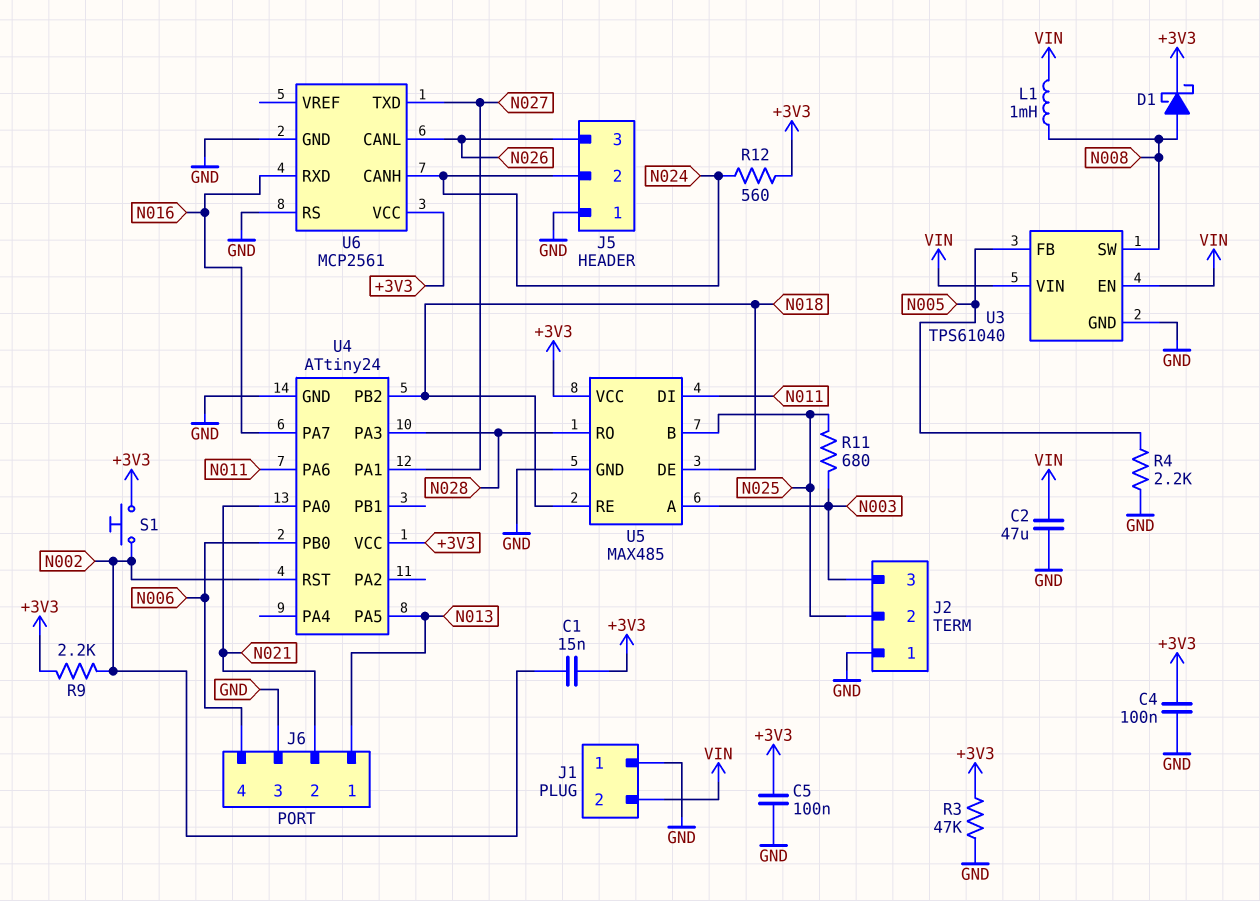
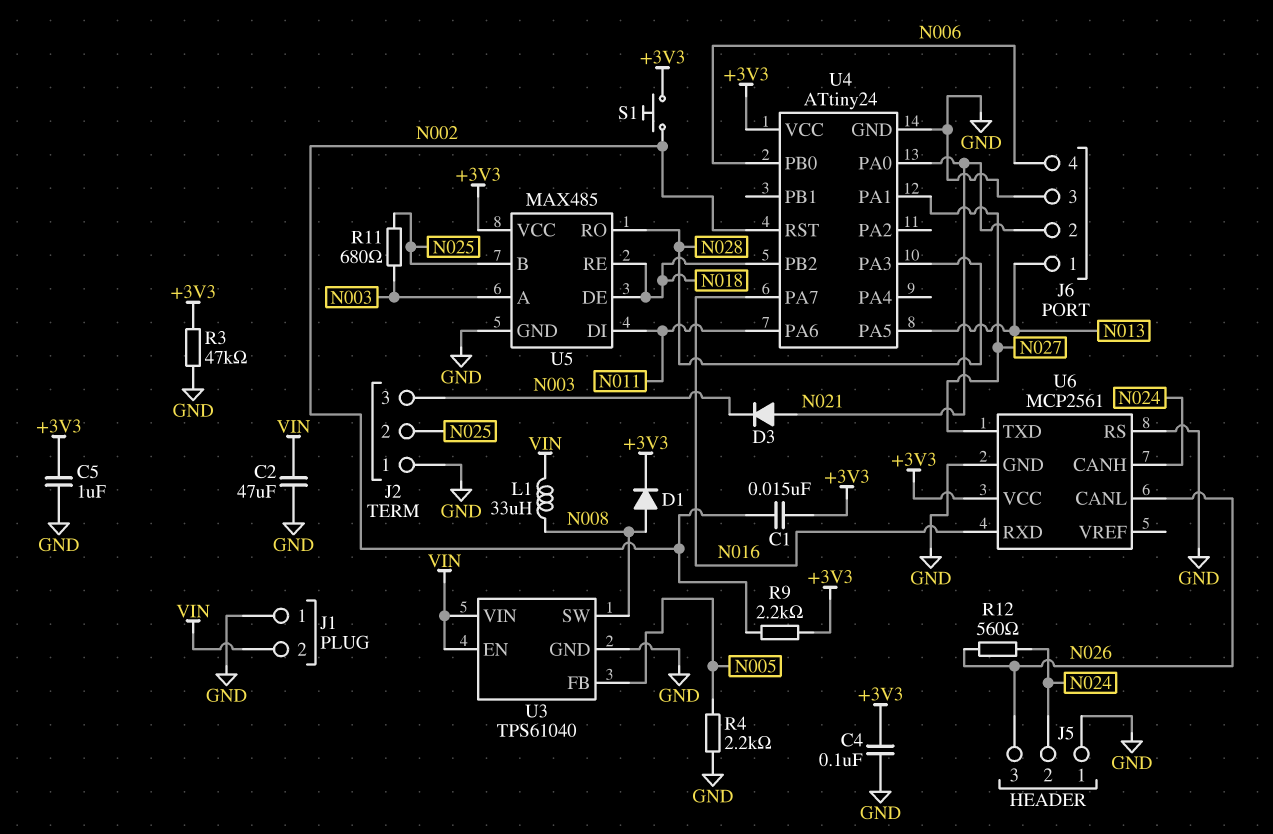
C5: 100nF (+3V3, GND) -> 1uF (+3V3, GND)
D1: schottky (A N008, K +3V3) -> diode (A N008, K +3V3)
D3: none -> diode (A N021, K N003)
L1: 1mH (N008, VIN) -> 33uH (N008, VIN)
R12: 560 (+3V3, N024) -> 560 (N024, N026)

